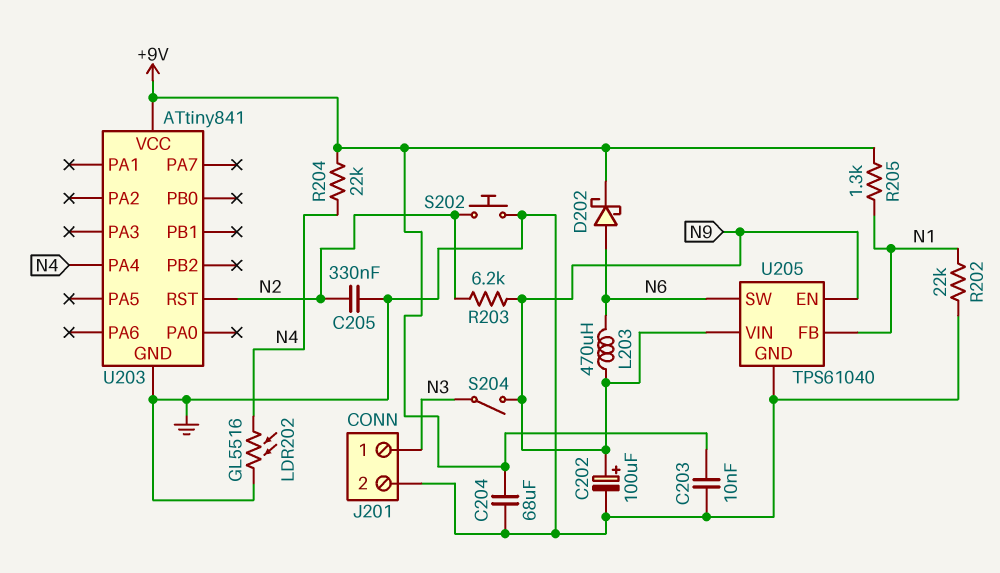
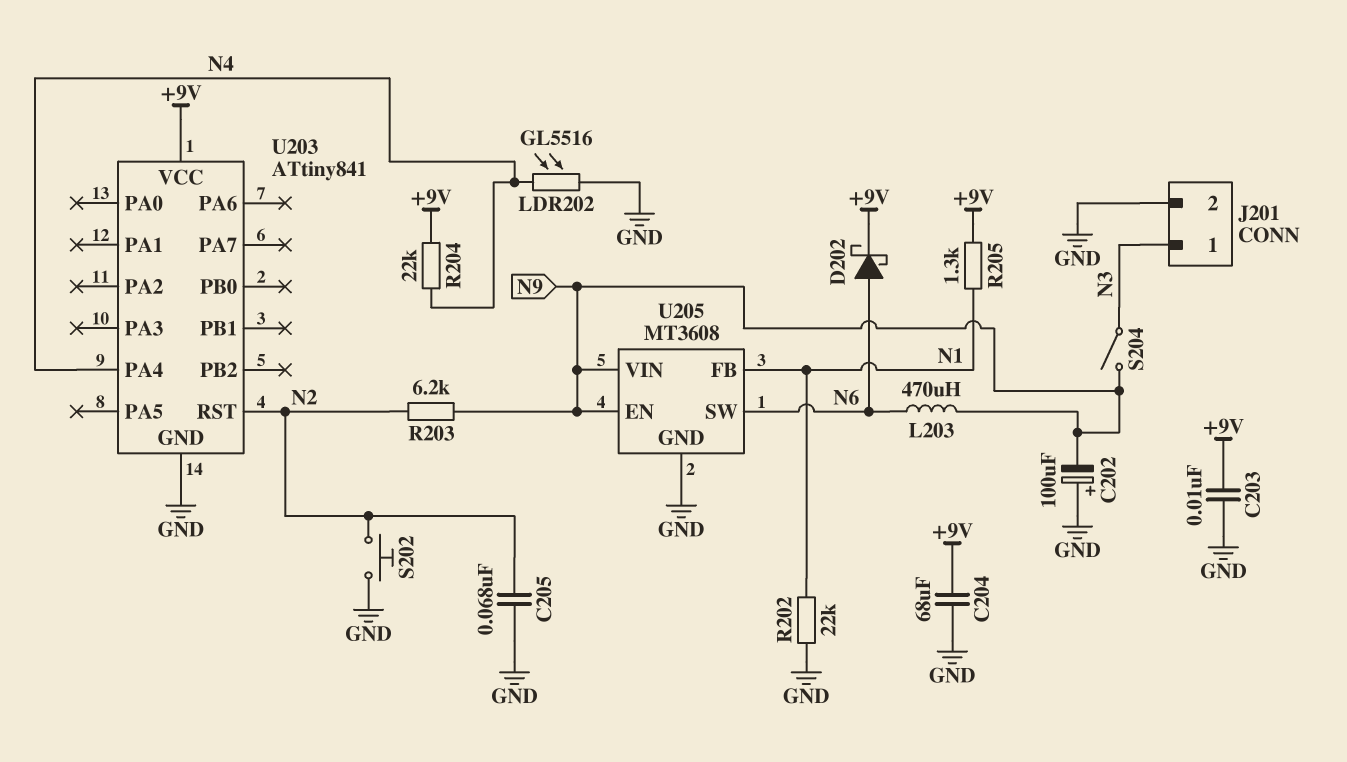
C202: 100uF (plus N9, minus GND) -> 100uF (plus GND, minus N9)
C205: 330nF (GND, N2) -> 68nF (GND, N2)
U205: TPS61040 -> MT3608

